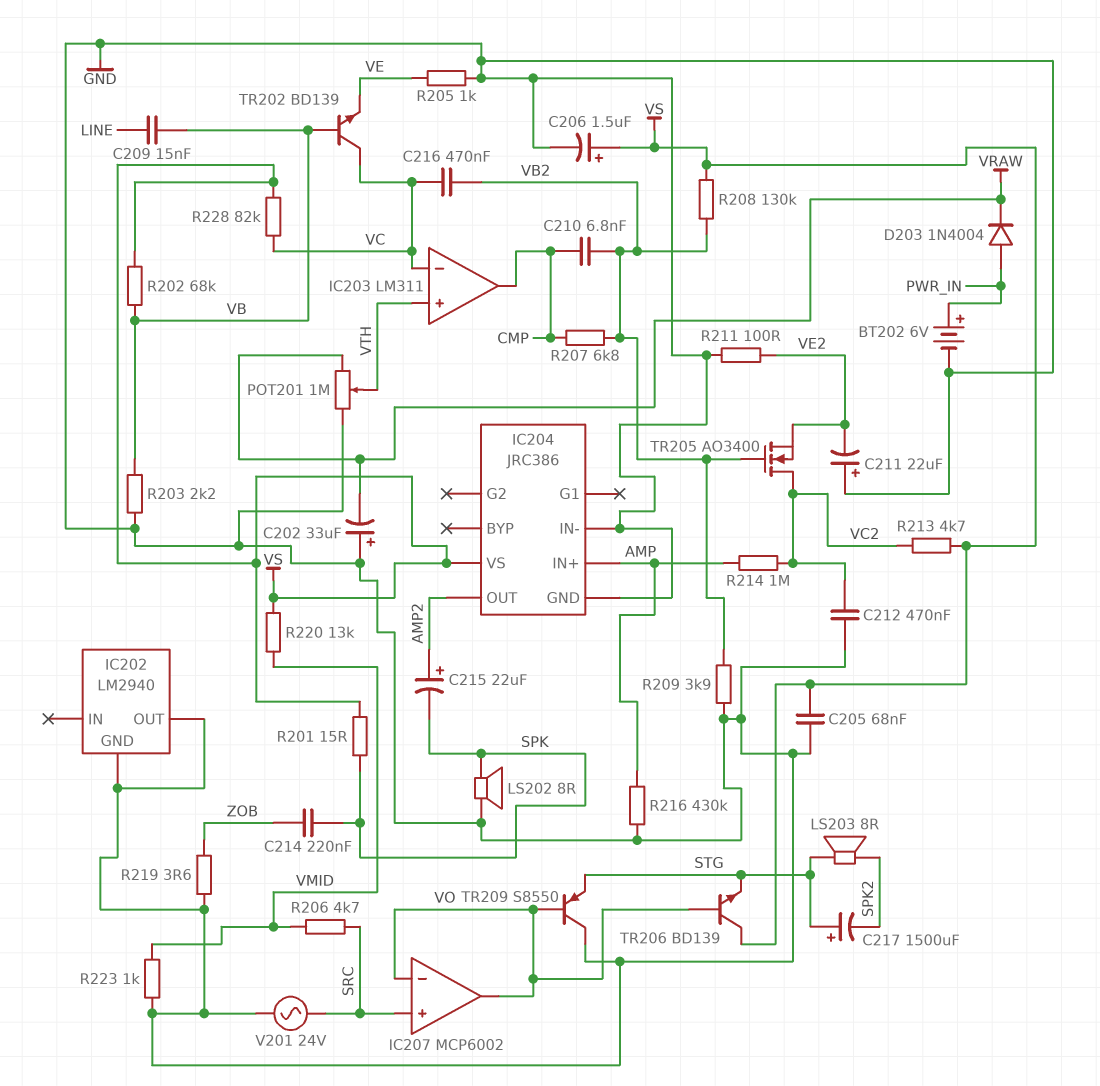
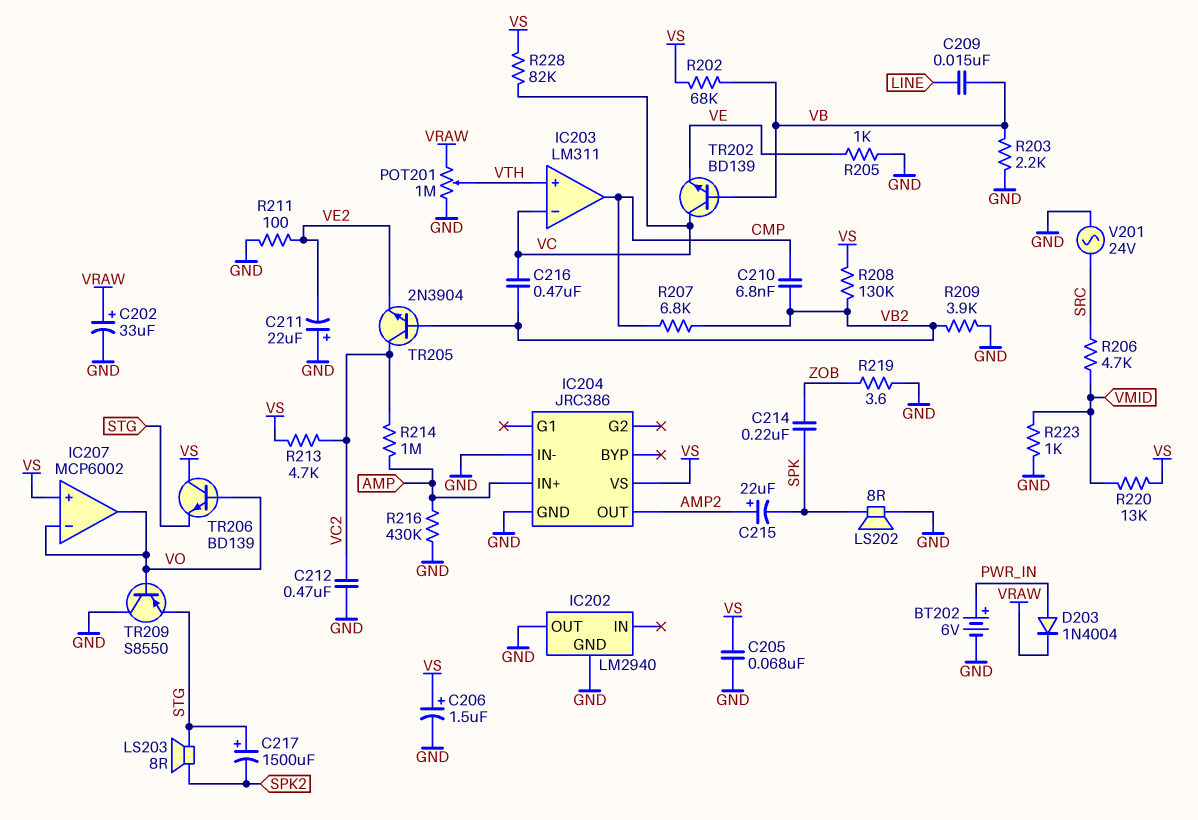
C202: 33uF (plus GND, minus VRAW) -> 33uF (plus VRAW, minus GND)
IC207 pin in+: SRC -> VS
R201: 15 (SPK, VS) -> none
TR205: NMOS AO3400 (G VB2, D VC2, S VE2) -> NPN 2N3904 (B VB2, C VC2, E VE2)

